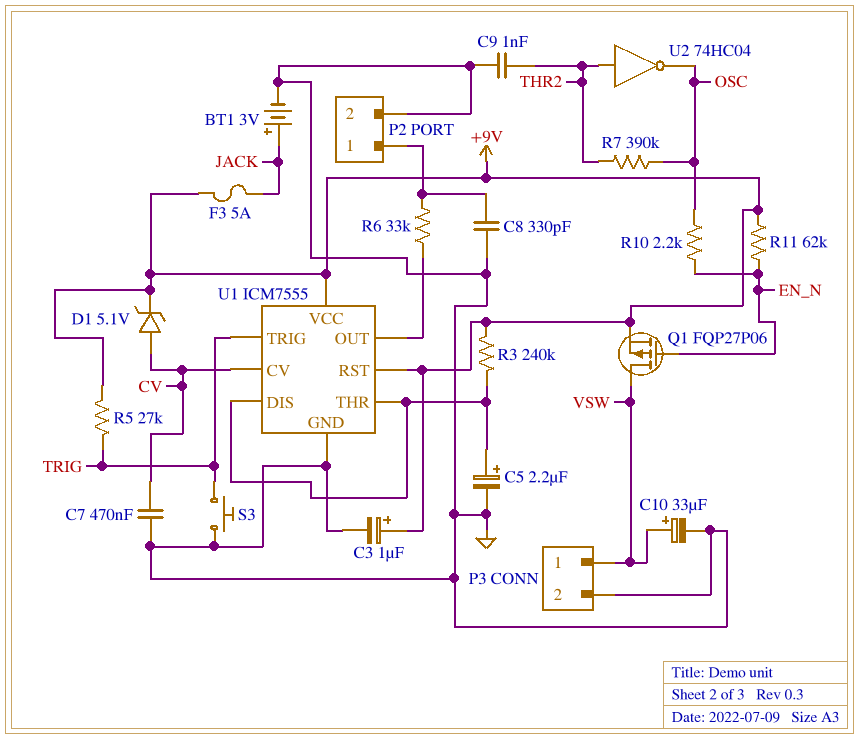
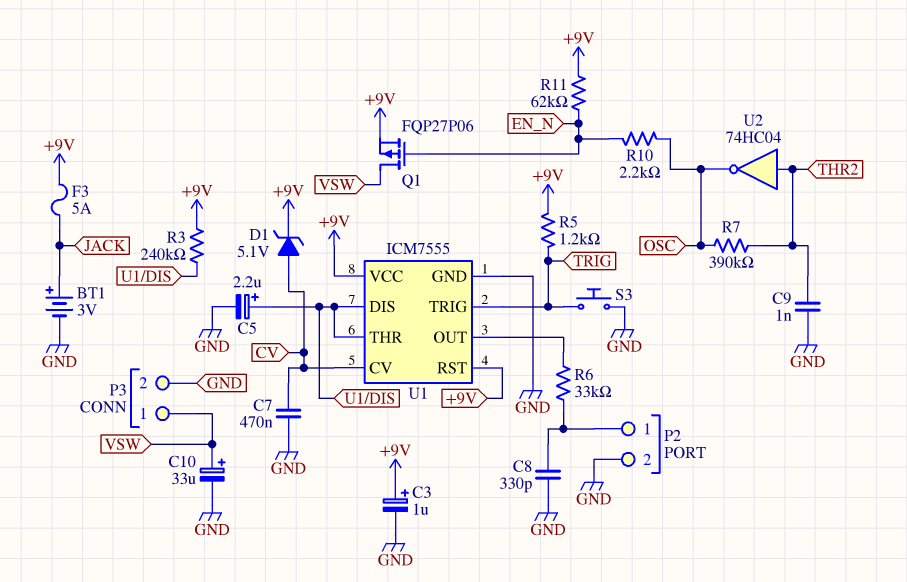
R5: 27k (+9V, TRIG) -> 1.2k (+9V, TRIG)

